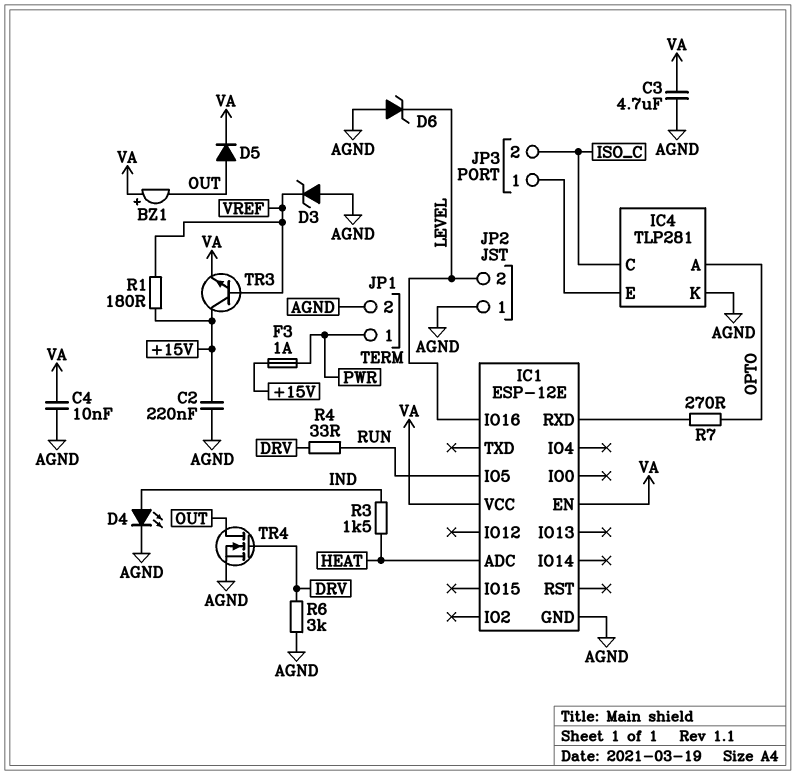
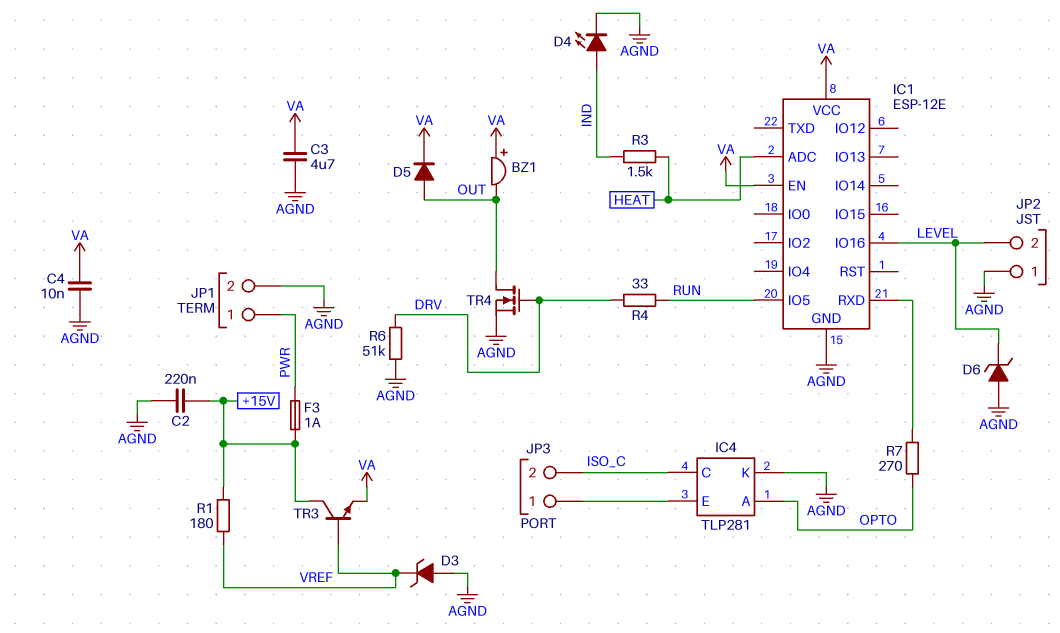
R6: 3k (AGND, DRV) -> 51k (AGND, DRV)

